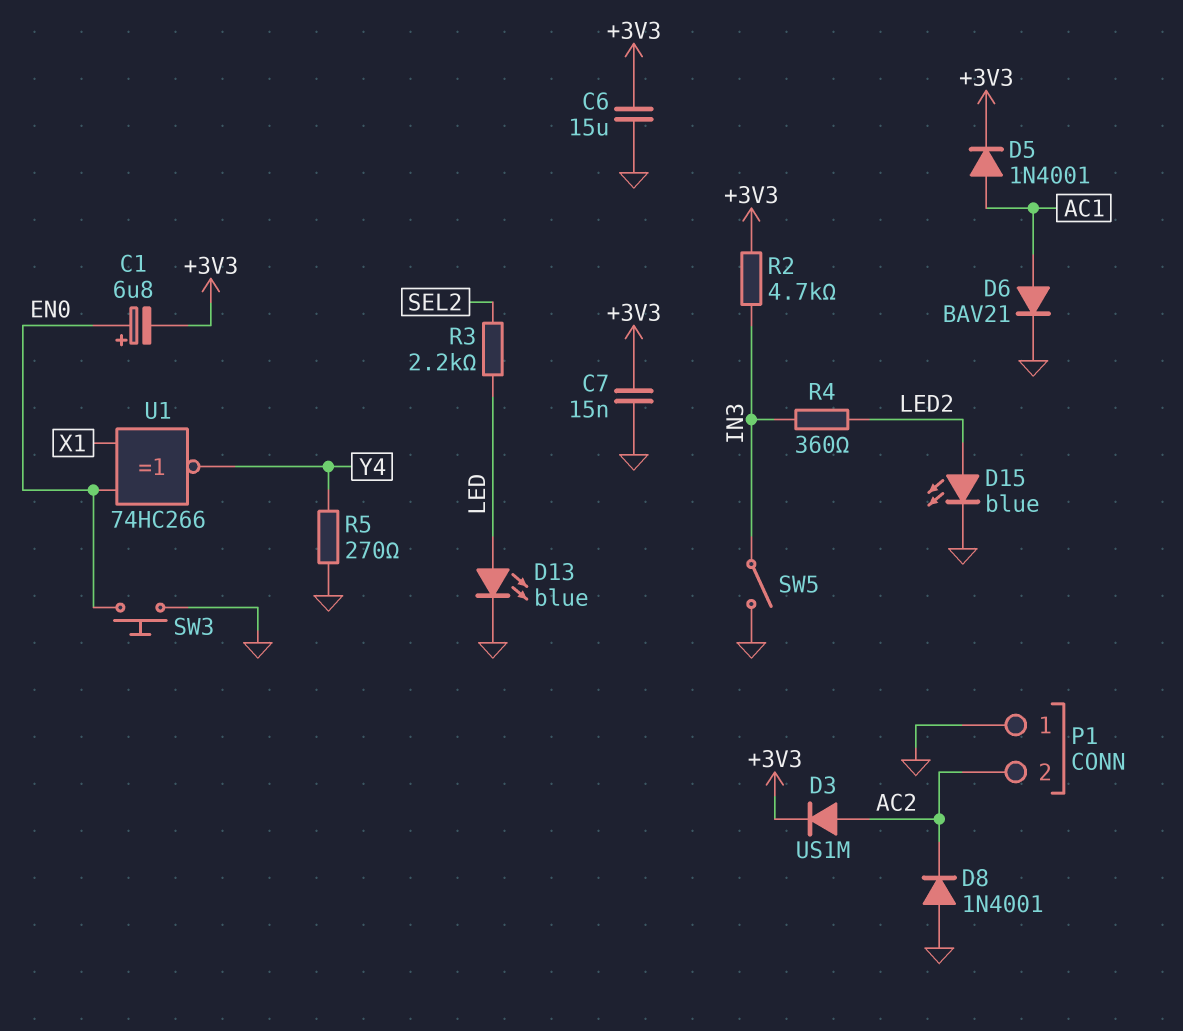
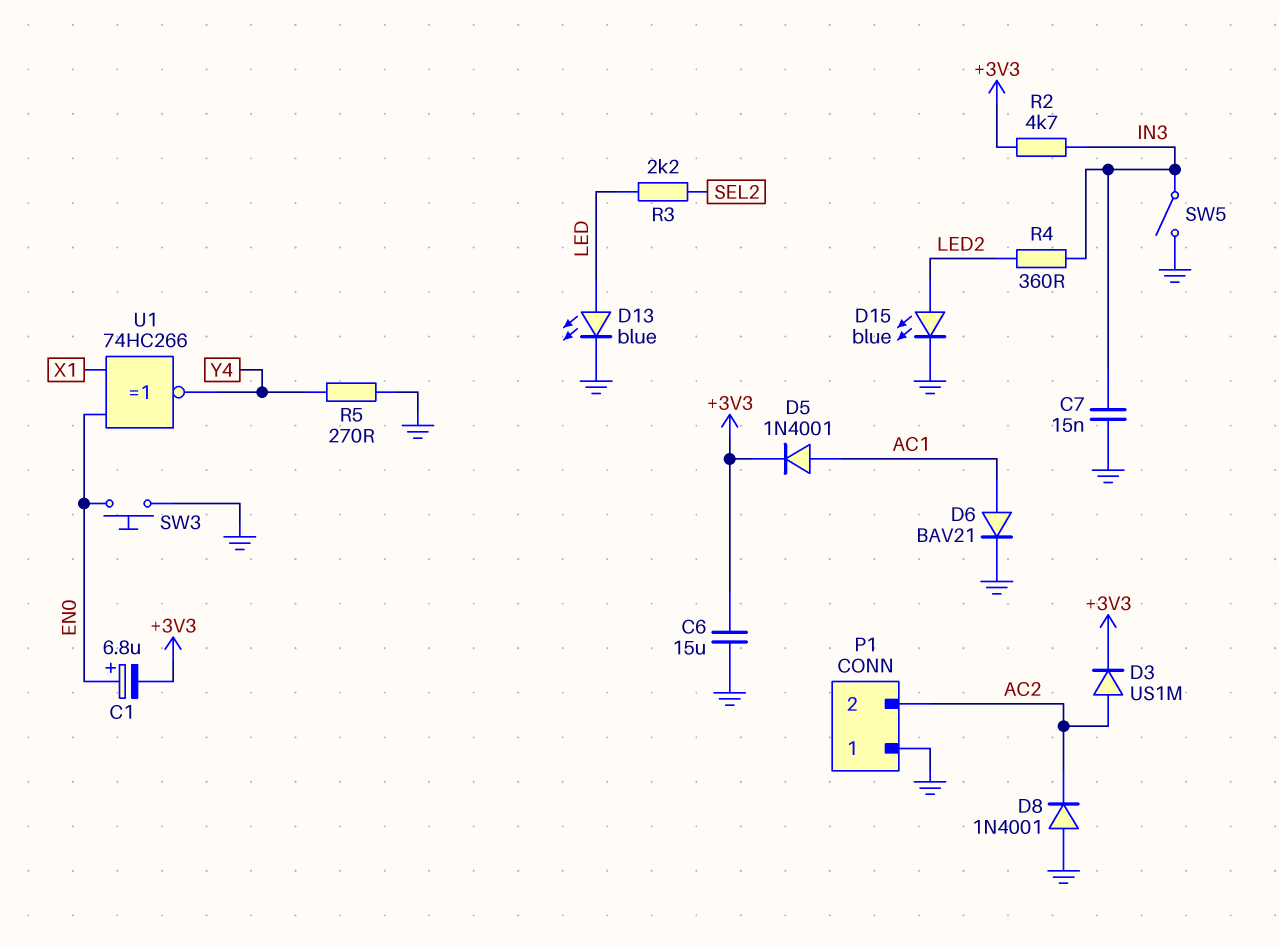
C7: 15nF (+3V3, GND) -> 15nF (GND, IN3)

